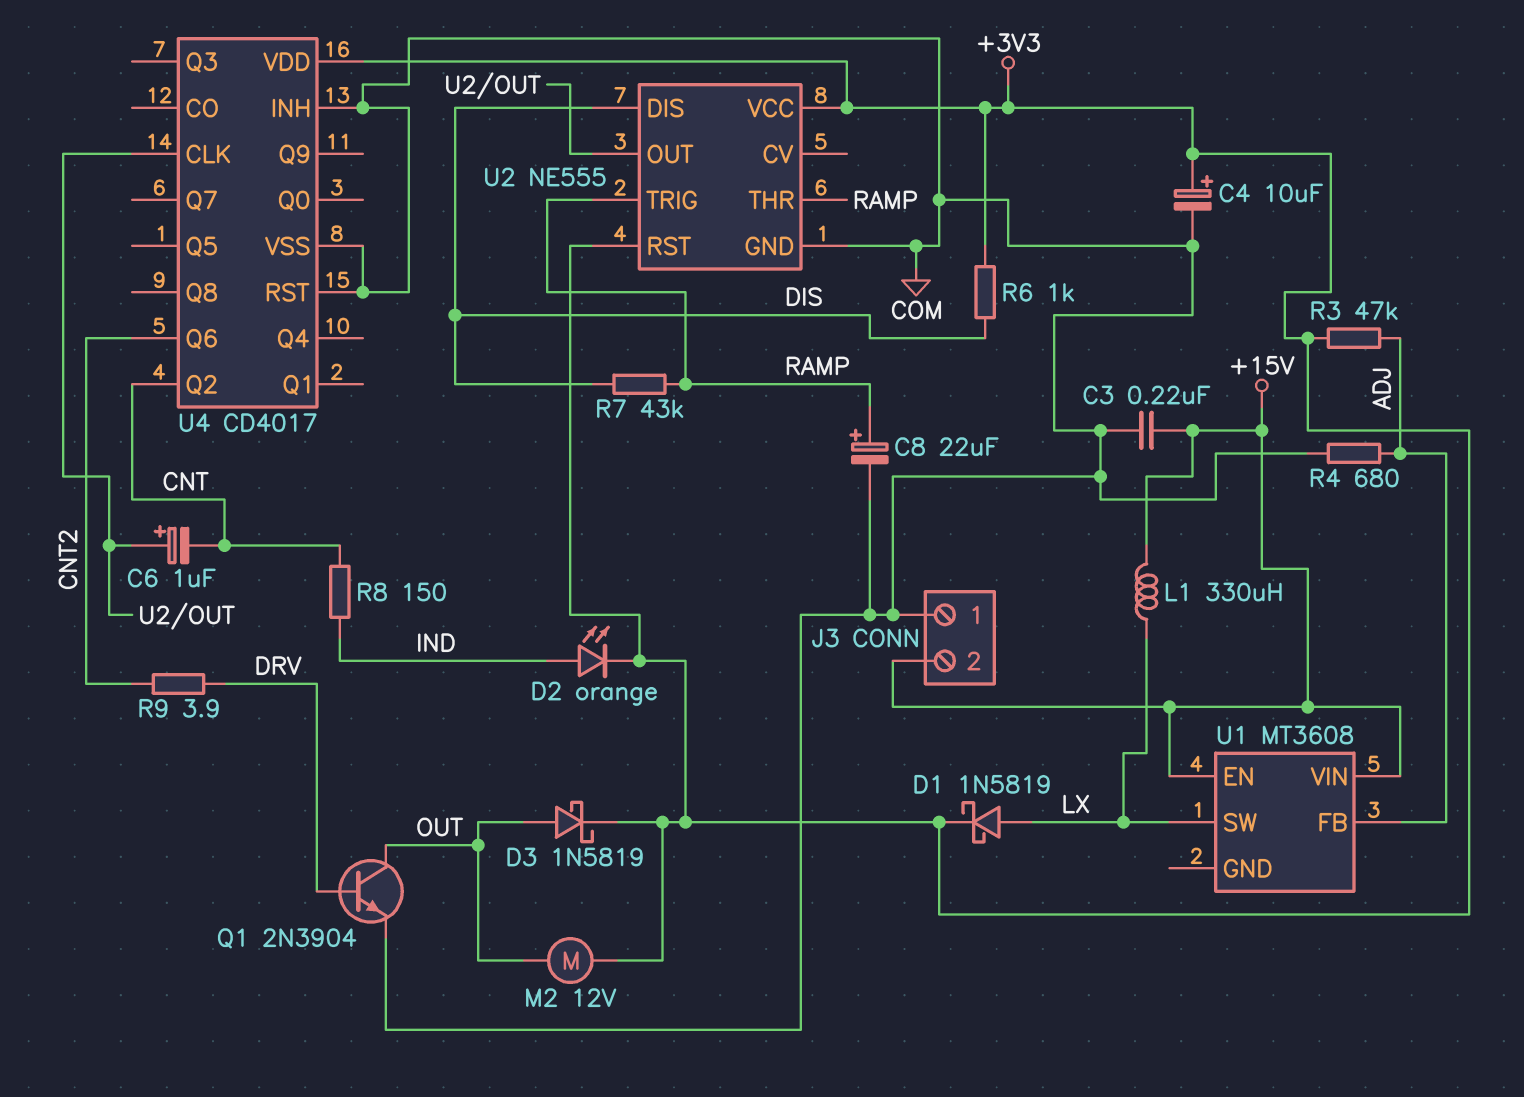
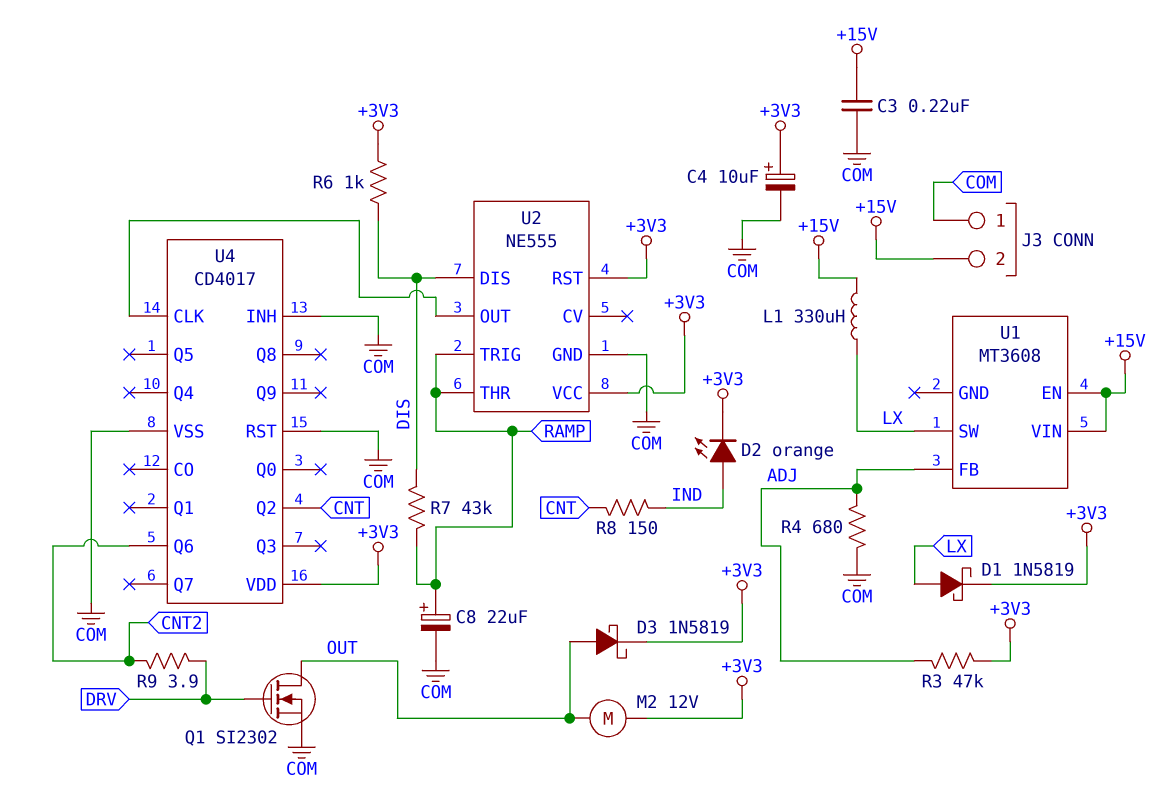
C6: 1uF (plus U2/OUT, minus CNT) -> none
Q1: NPN 2N3904 (B DRV, C OUT, E COM) -> NMOS SI2302 (G DRV, D OUT, S COM)

